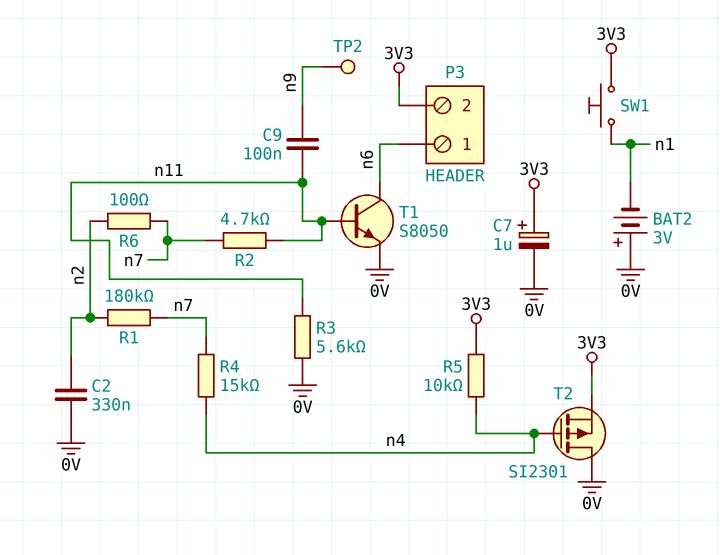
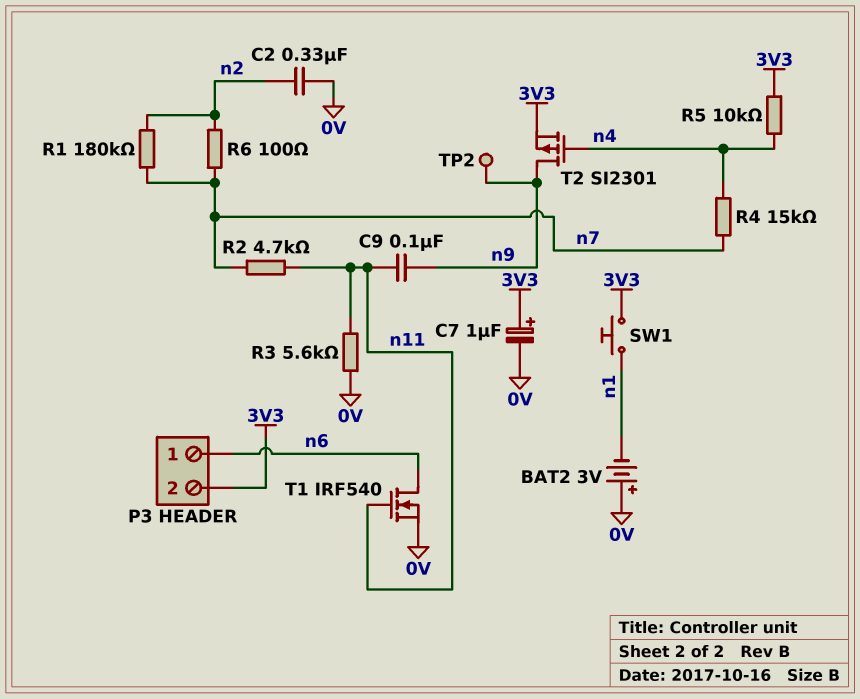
T1: NPN S8050 (B n11, C n6, E 0V) -> NMOS IRF540 (G n11, D n6, S 0V)
T2: PMOS SI2301 (G n4, D 0V, S 3V3) -> PMOS SI2301 (G n4, D n9, S 3V3)

